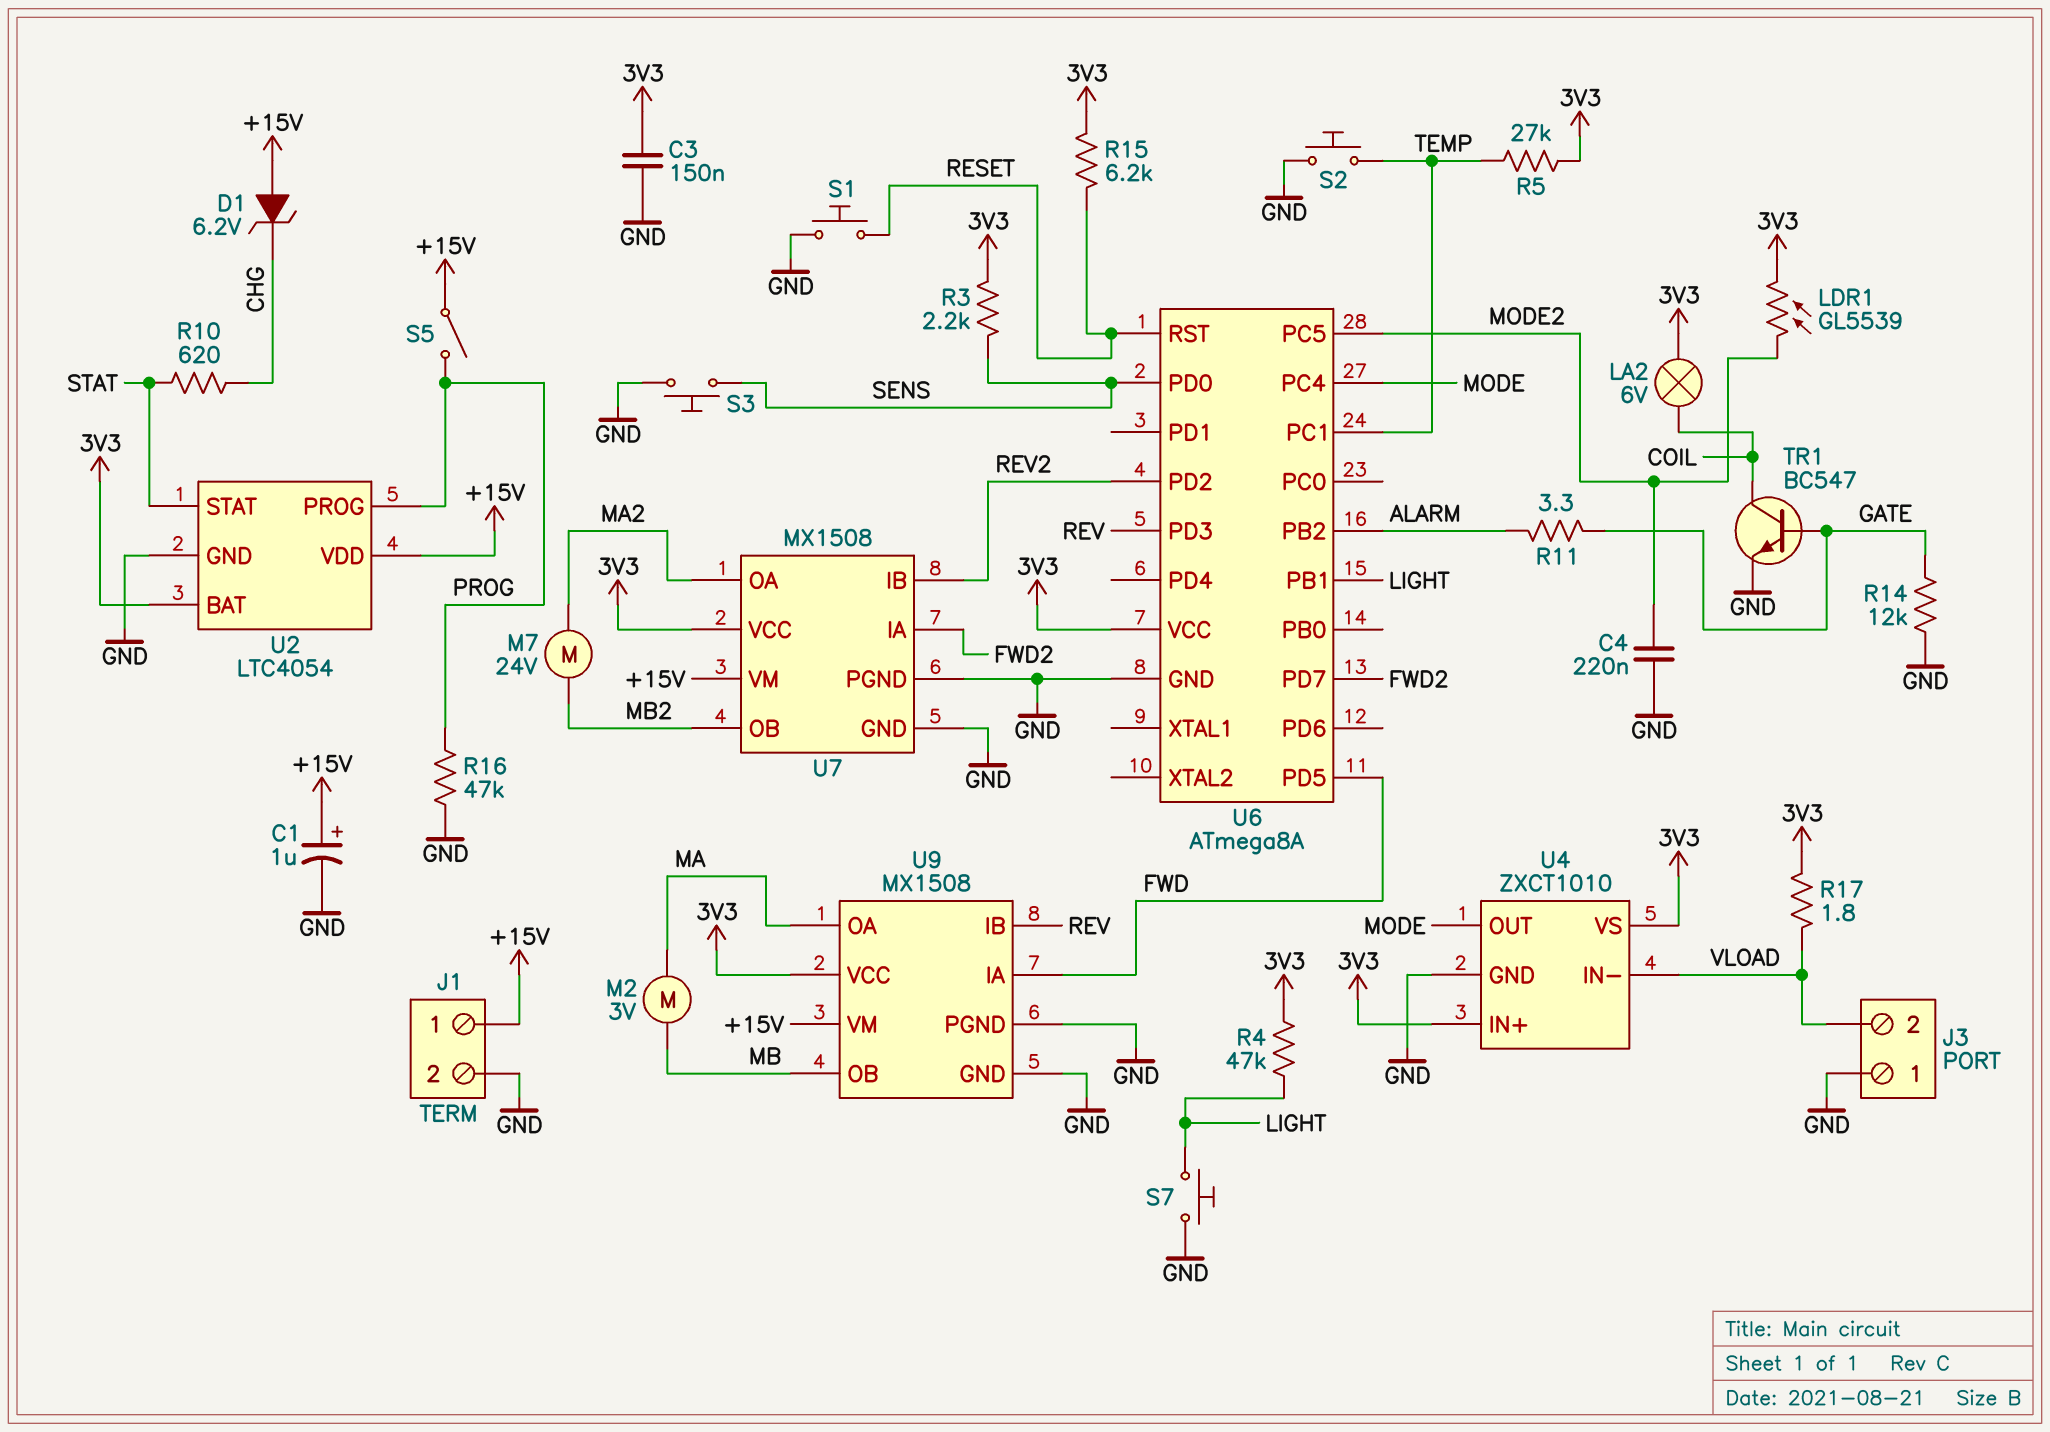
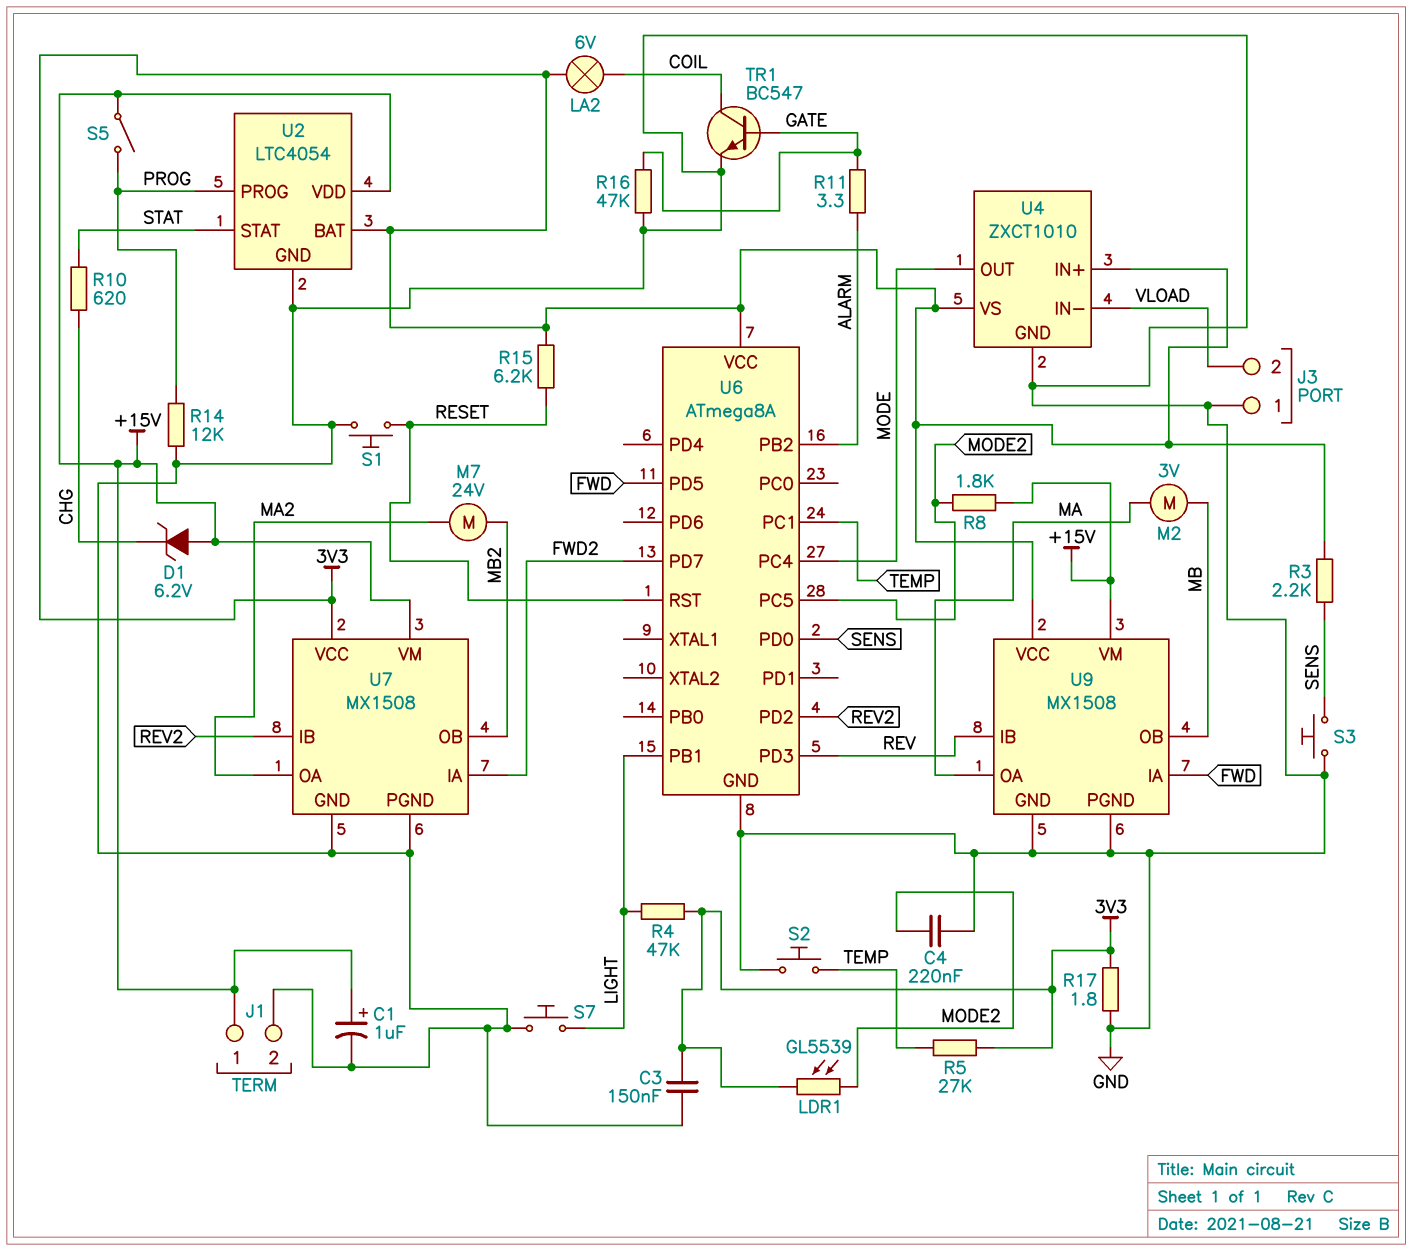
R8: none -> 1.8k (+15V, MODE2)
R14: 12k (GATE, GND) -> 12k (GND, PROG)
R16: 47k (GND, PROG) -> 47k (GATE, GND)
R17: 1.8 (3V3, VLOAD) -> 1.8 (3V3, GND)

